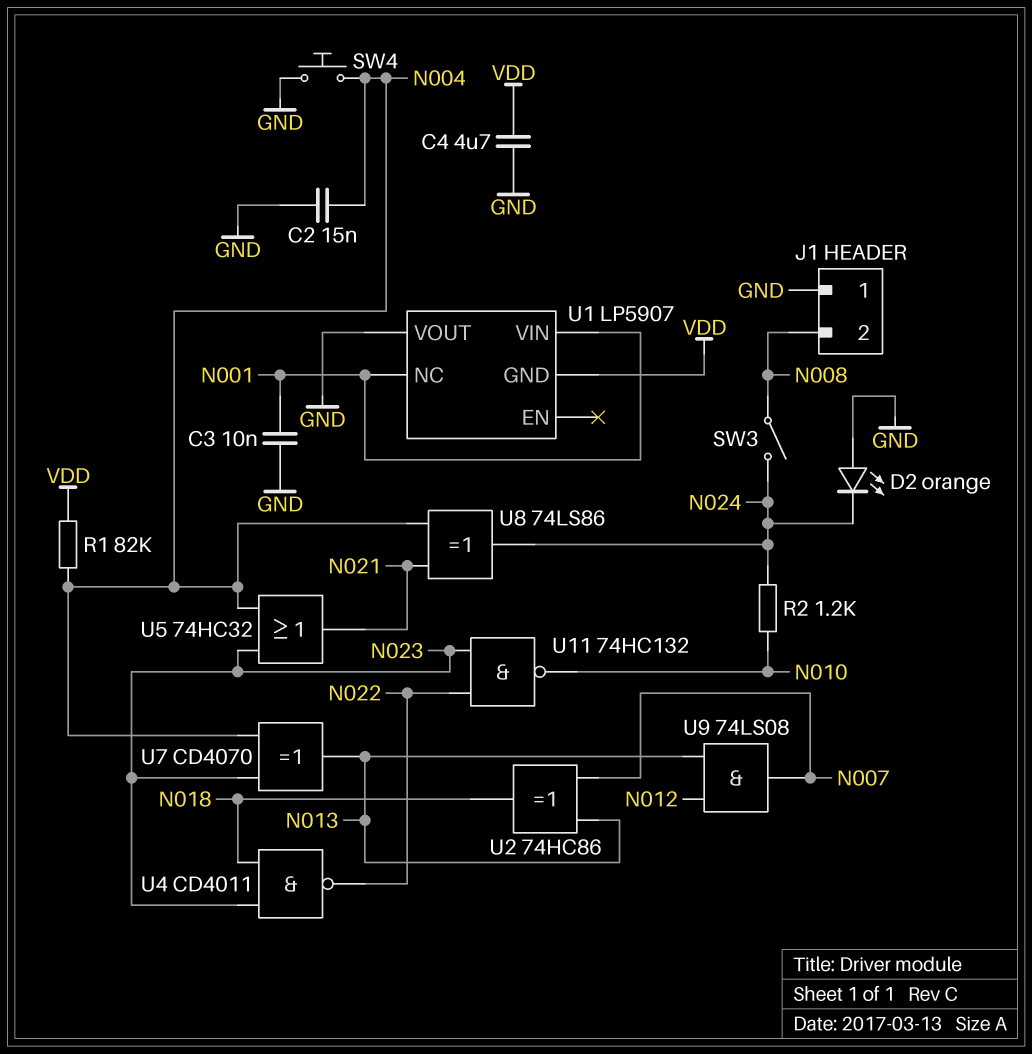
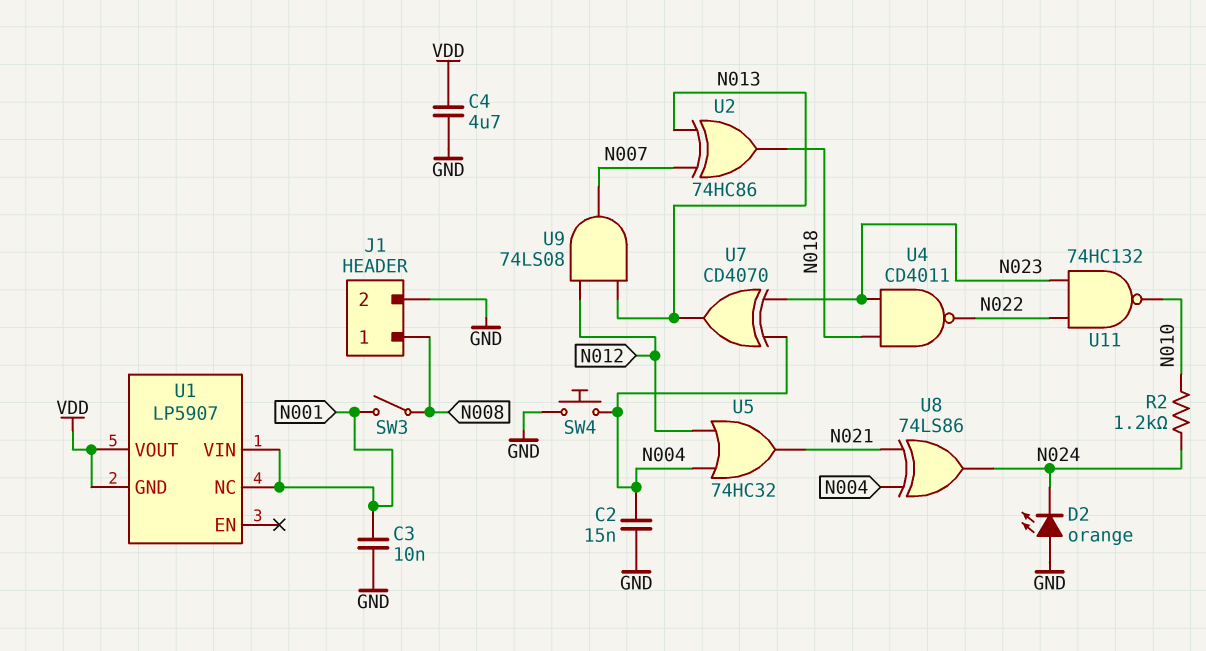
J1 pin 1: GND -> N008
J1 pin 2: N008 -> GND
R1: 82k (N004, VDD) -> none
SW3: switch (N008, N024) -> switch (N001, N008)
U1 pin VOUT: GND -> VDD
U5: OR 74HC32 (in N004, in N023, out N021) -> OR 74HC32 (in N004, in N012, out N021)

